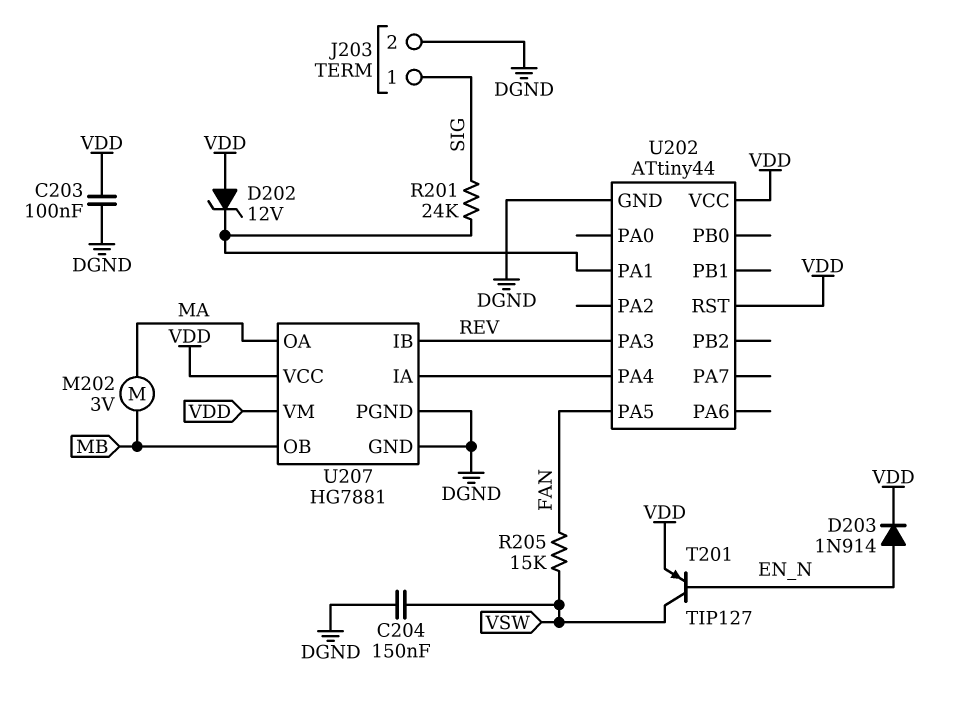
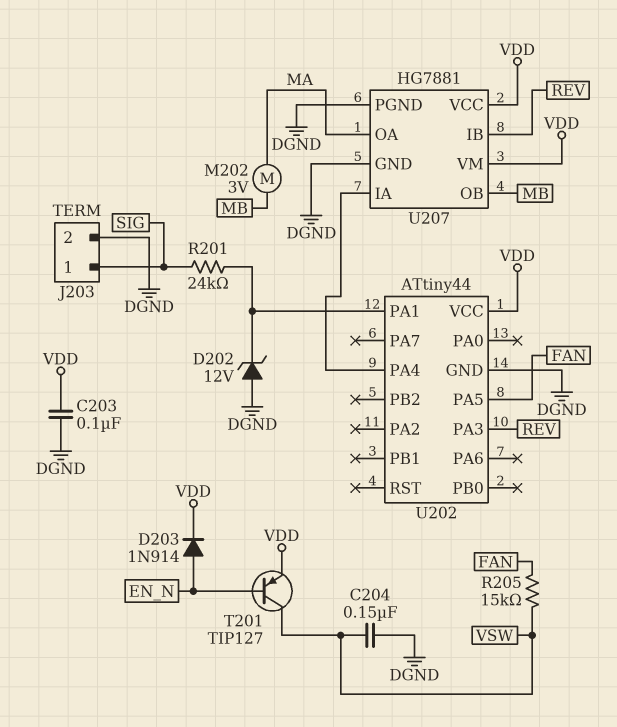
D202: zener 12V (A VDD, K U202/PA1) -> zener 12V (A DGND, K U202/PA1)
U202 pin RST: VDD -> none

